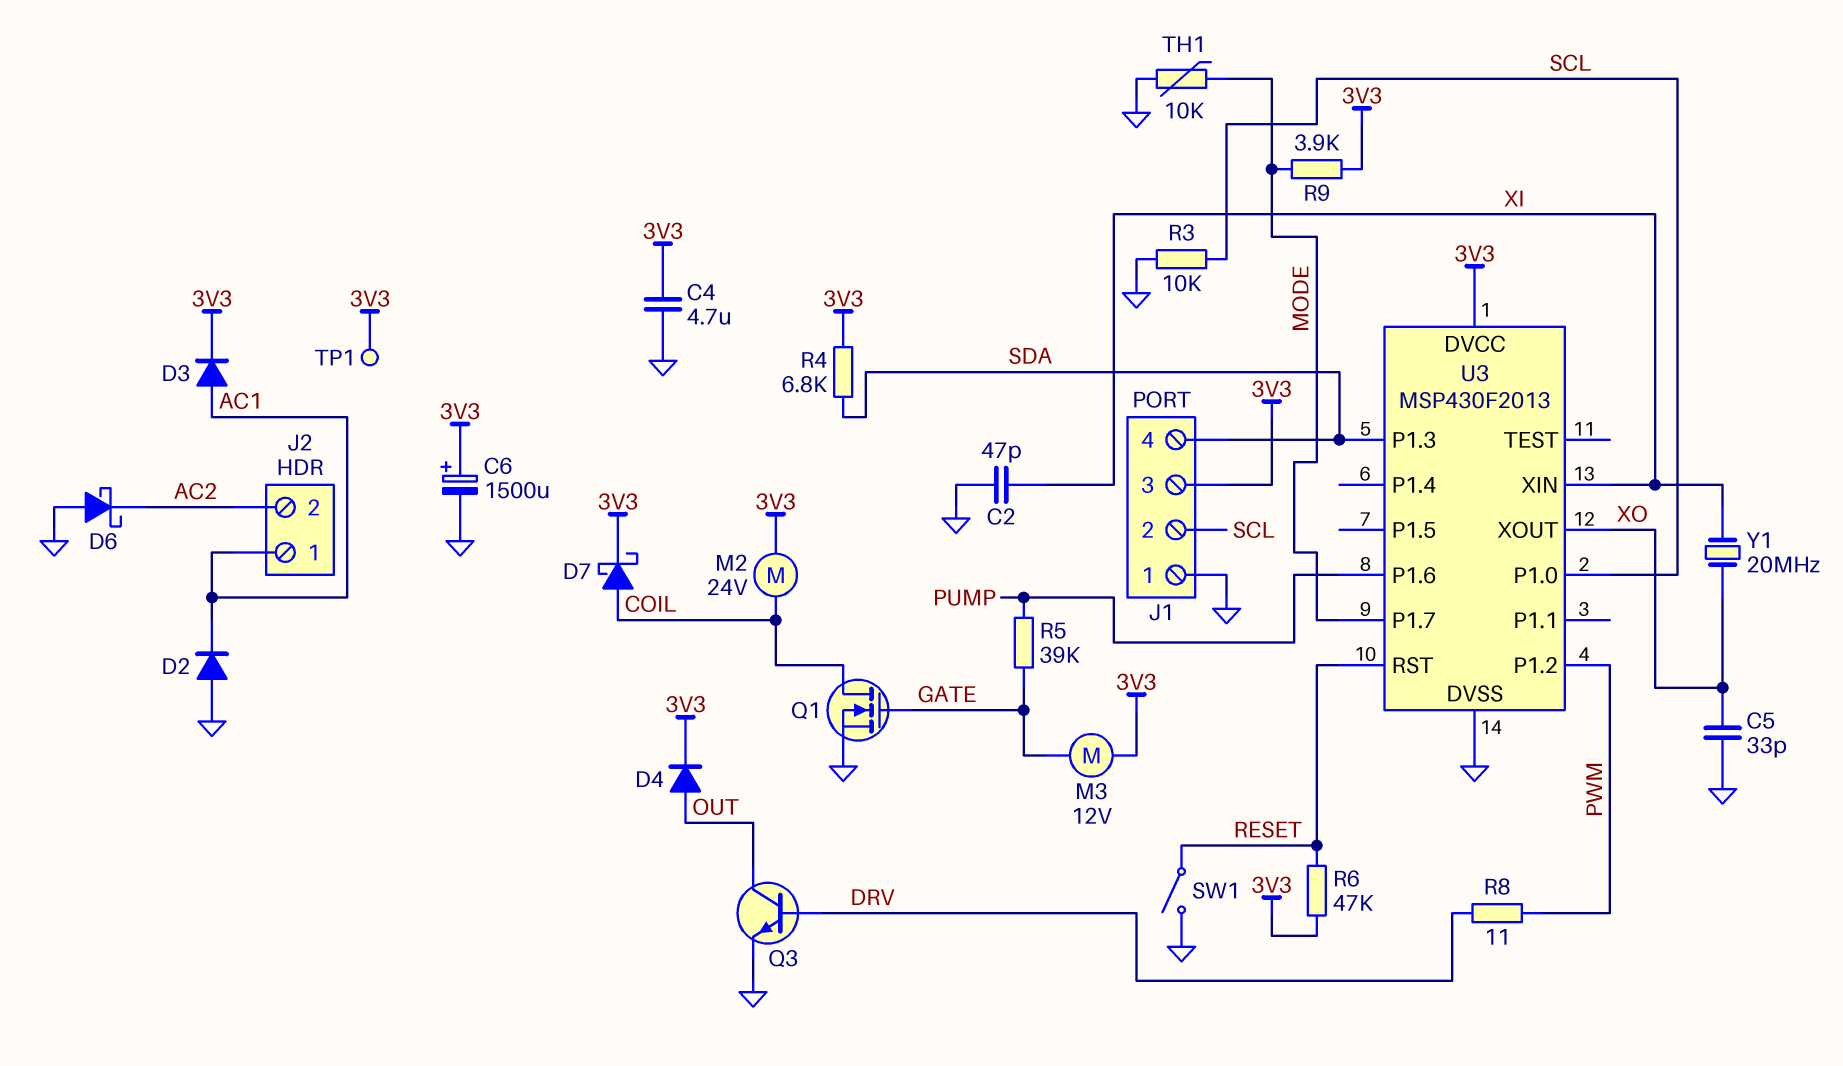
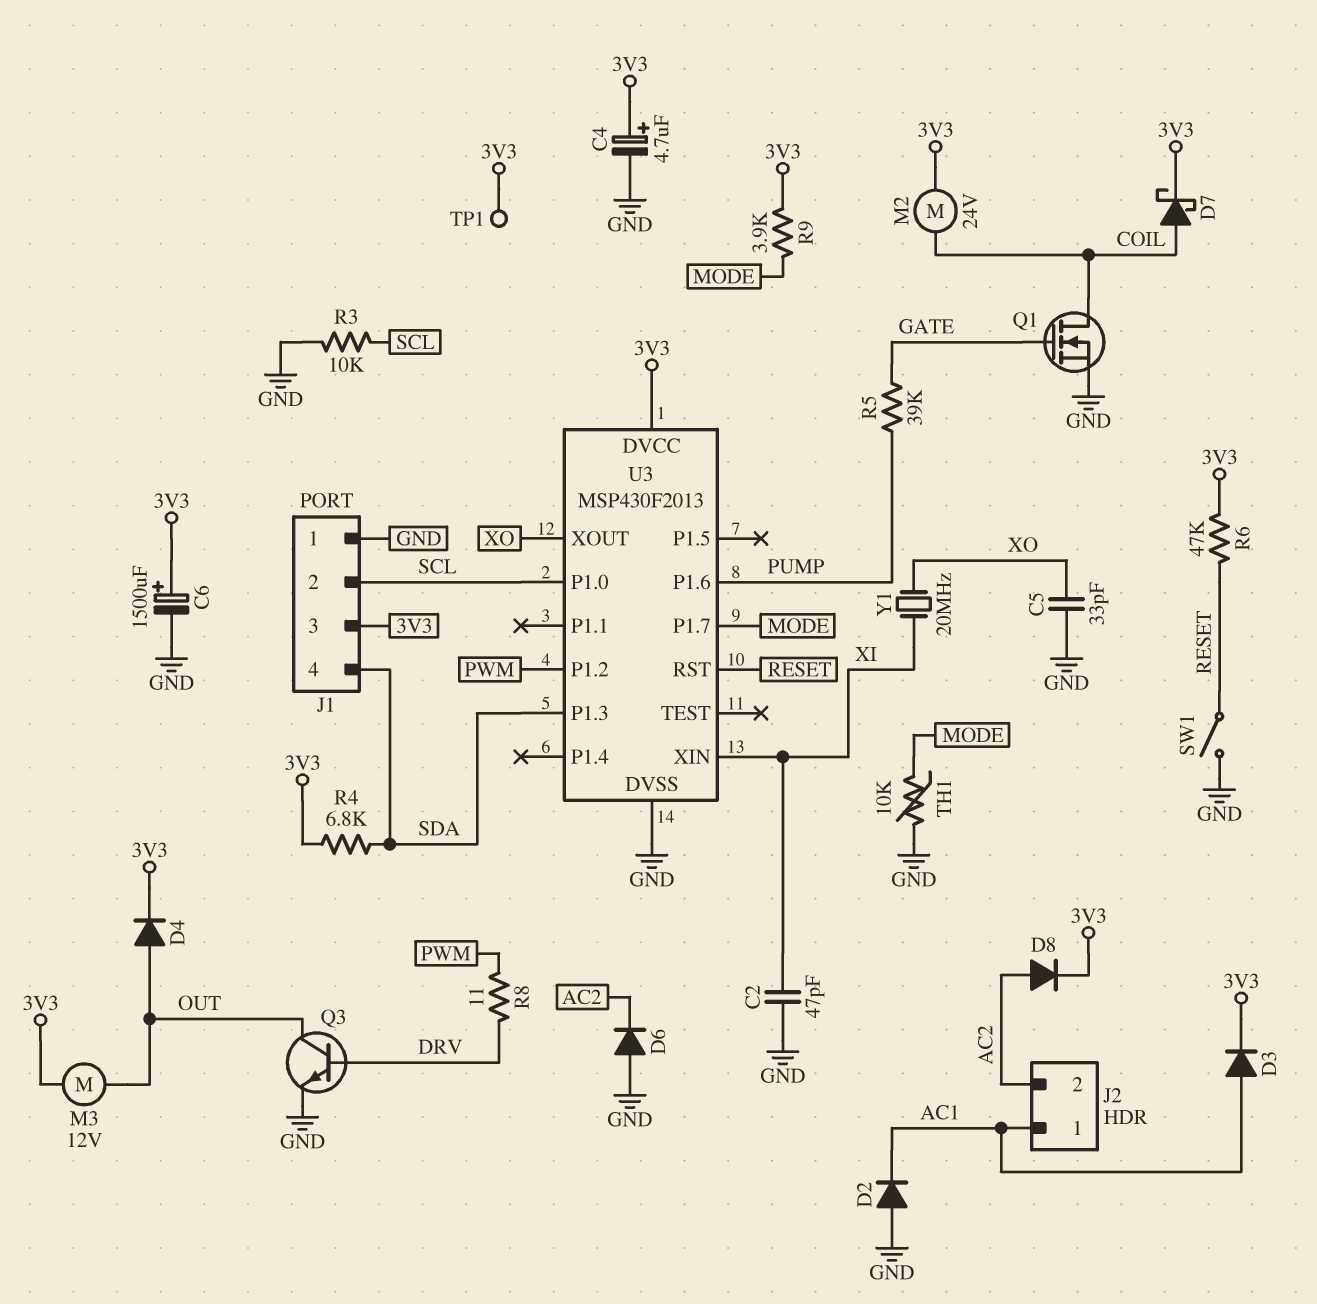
C4: 4.7uF (3V3, GND) -> 4.7uF (plus 3V3, minus GND)
D6: schottky (A GND, K AC2) -> diode (A GND, K AC2)
D8: none -> diode (A AC2, K 3V3)
M3: motor 12V (3V3, GATE) -> motor 12V (3V3, OUT)

